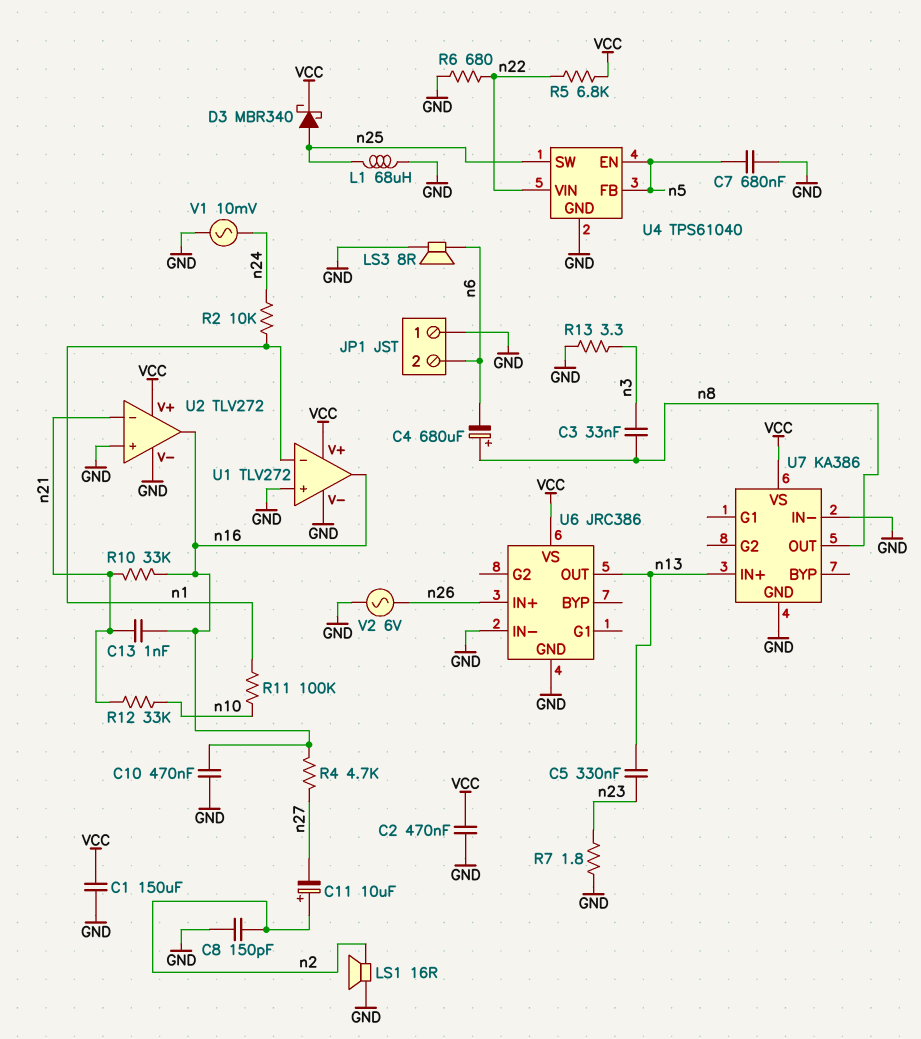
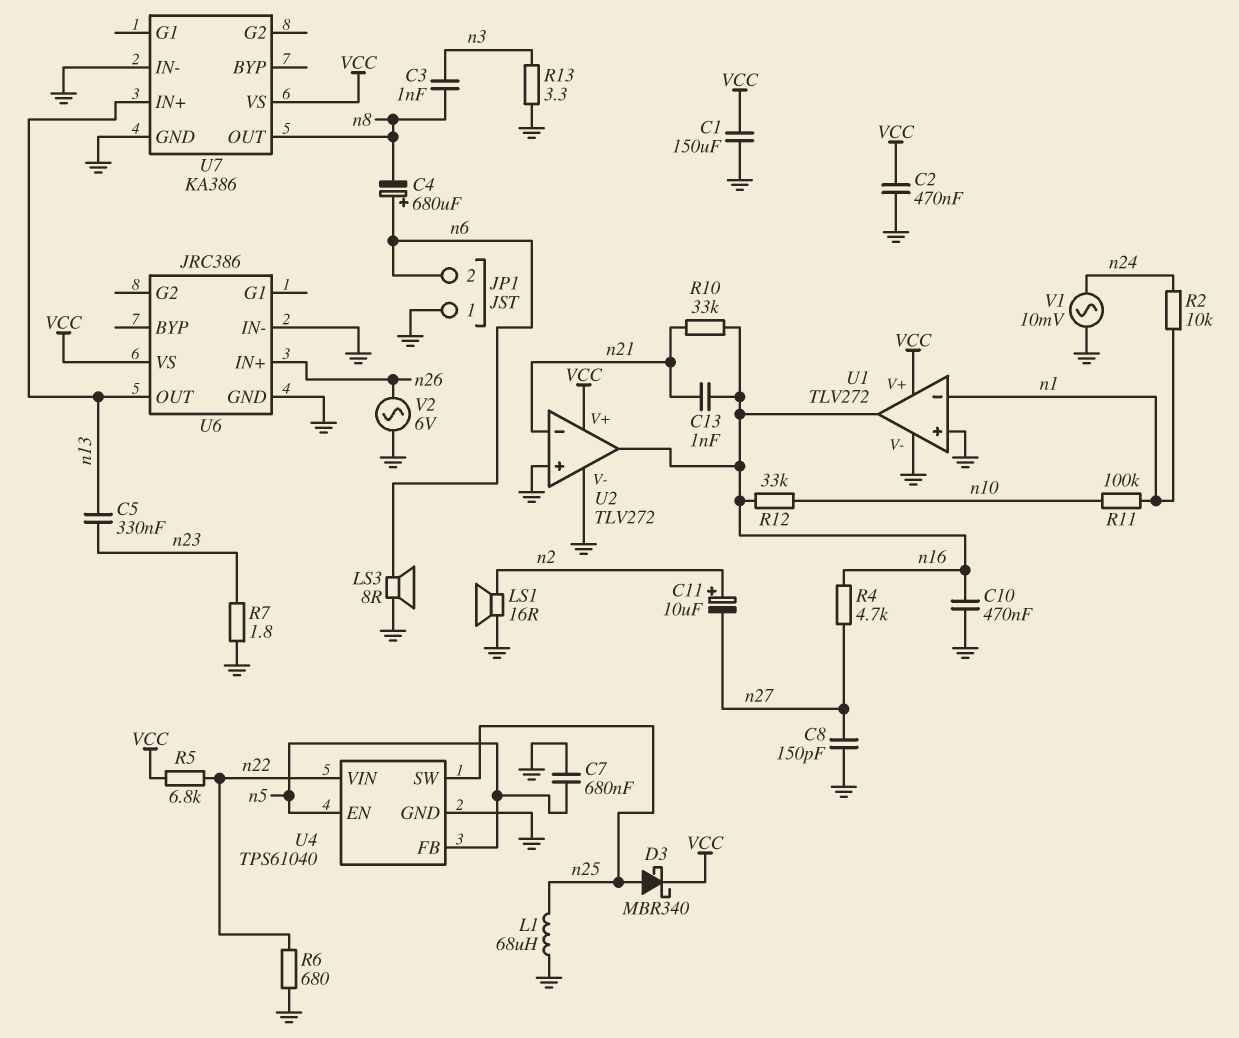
C3: 33nF (n3, n8) -> 1nF (n3, n8)
C4: 680uF (plus n8, minus n6) -> 680uF (plus n6, minus n8)
C8: 150pF (GND, n2) -> 150pF (GND, n27)
R12: 33k (n10, n21) -> 33k (n10, n16)

